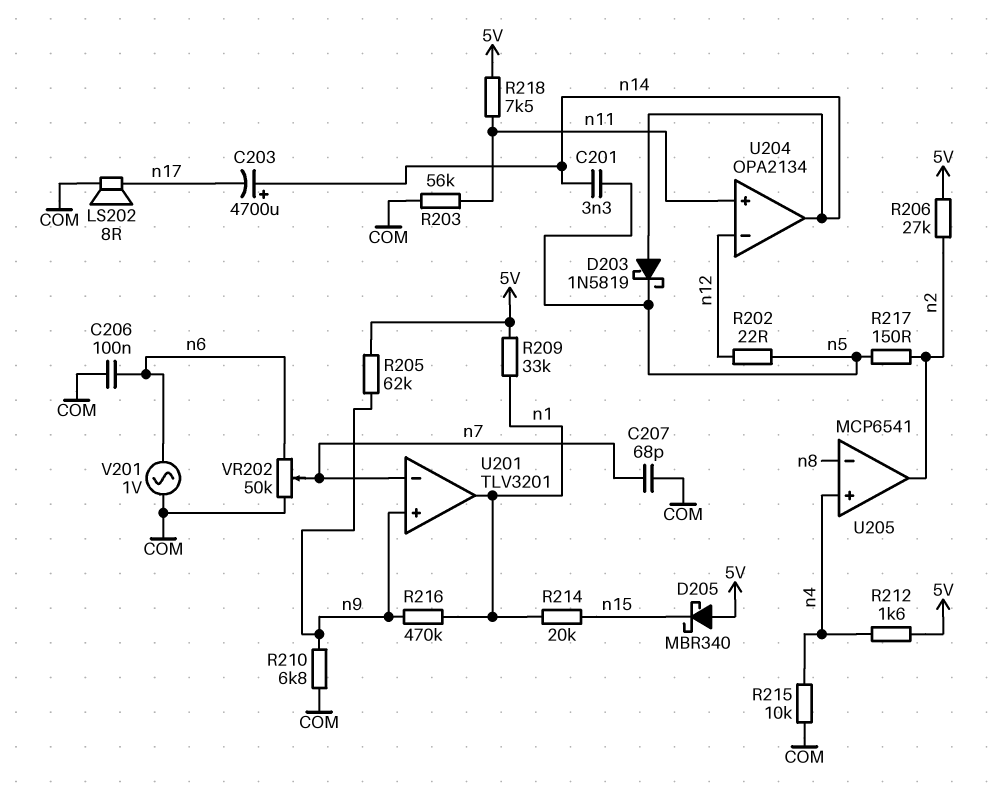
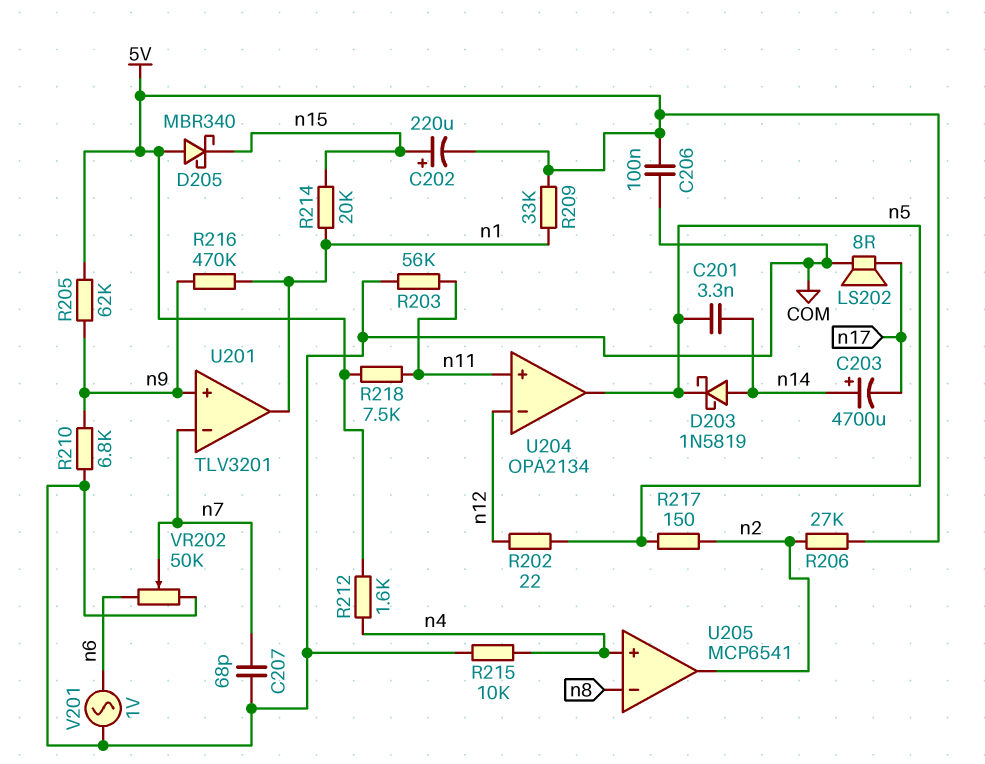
C202: none -> 220uF (plus n15, minus 5V)
C206: 100nF (COM, n6) -> 100nF (5V, COM)
U204 pin out: n14 -> n5

